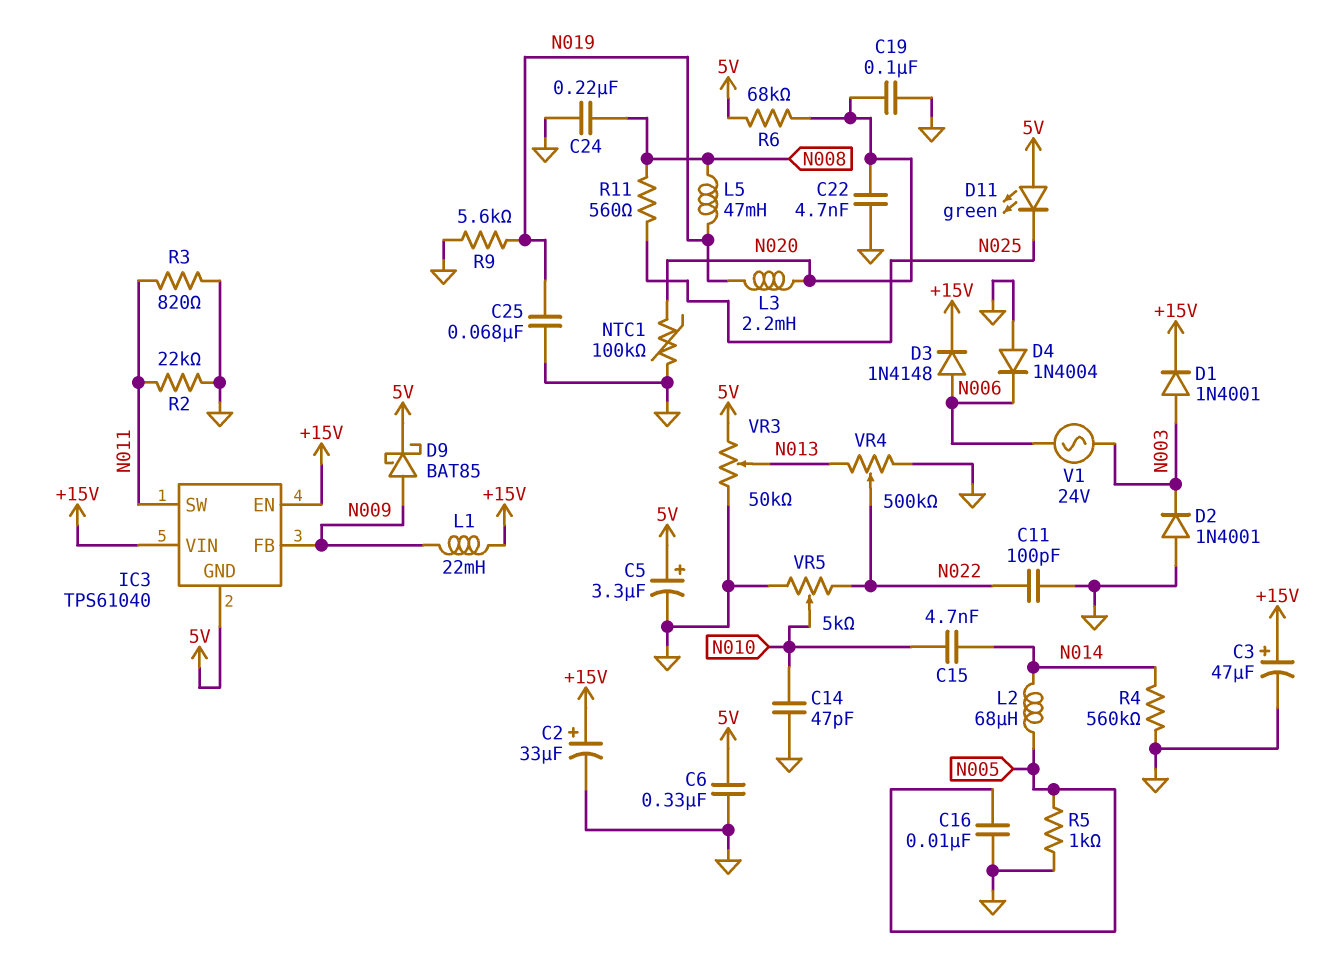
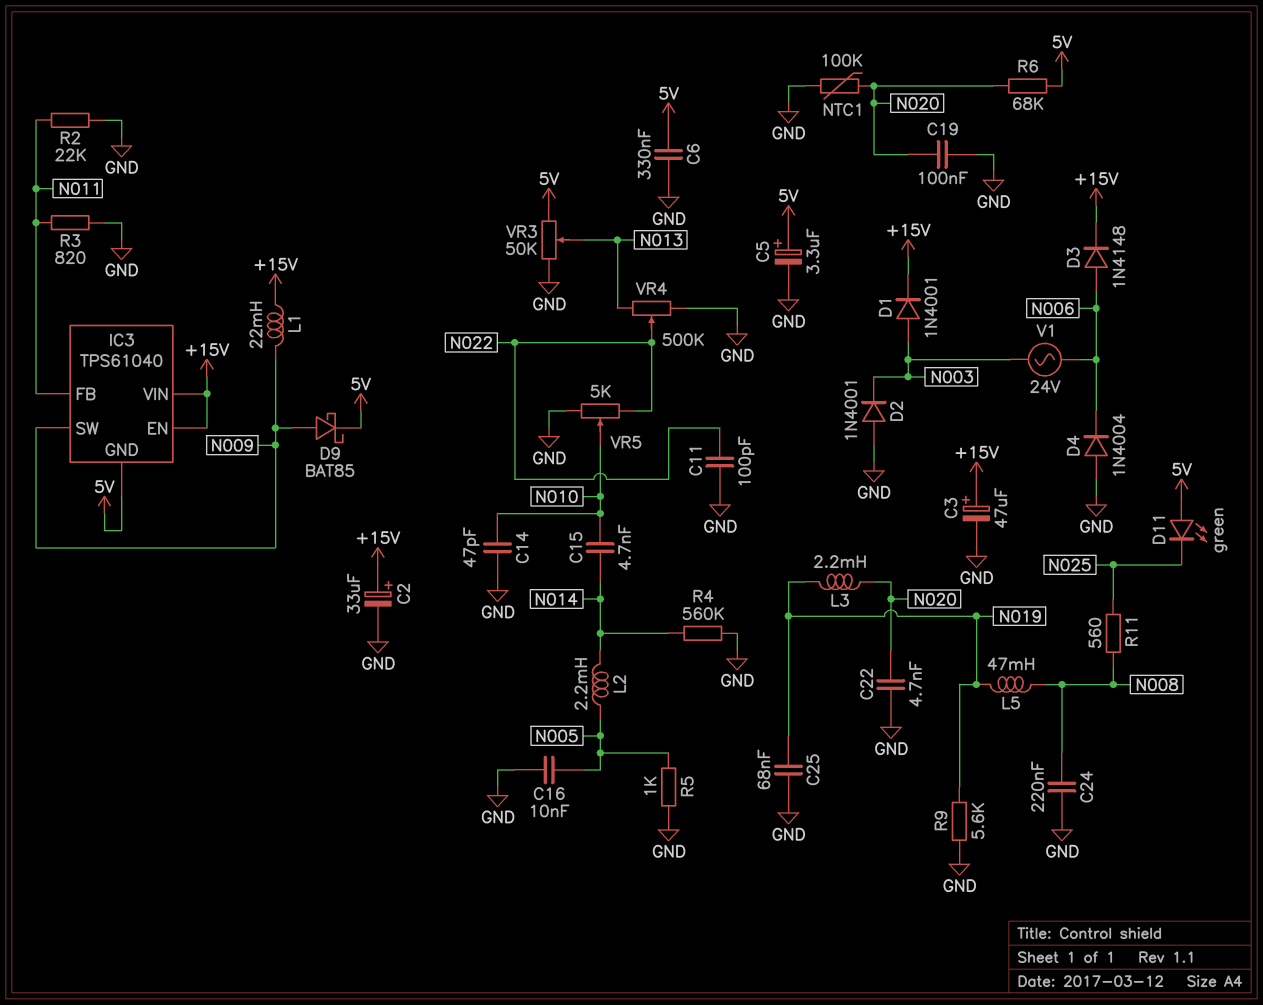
IC3 pin FB: N009 -> N011
IC3 pin SW: N011 -> N009
L2: 68uH (N005, N014) -> 2.2mH (N005, N014)

